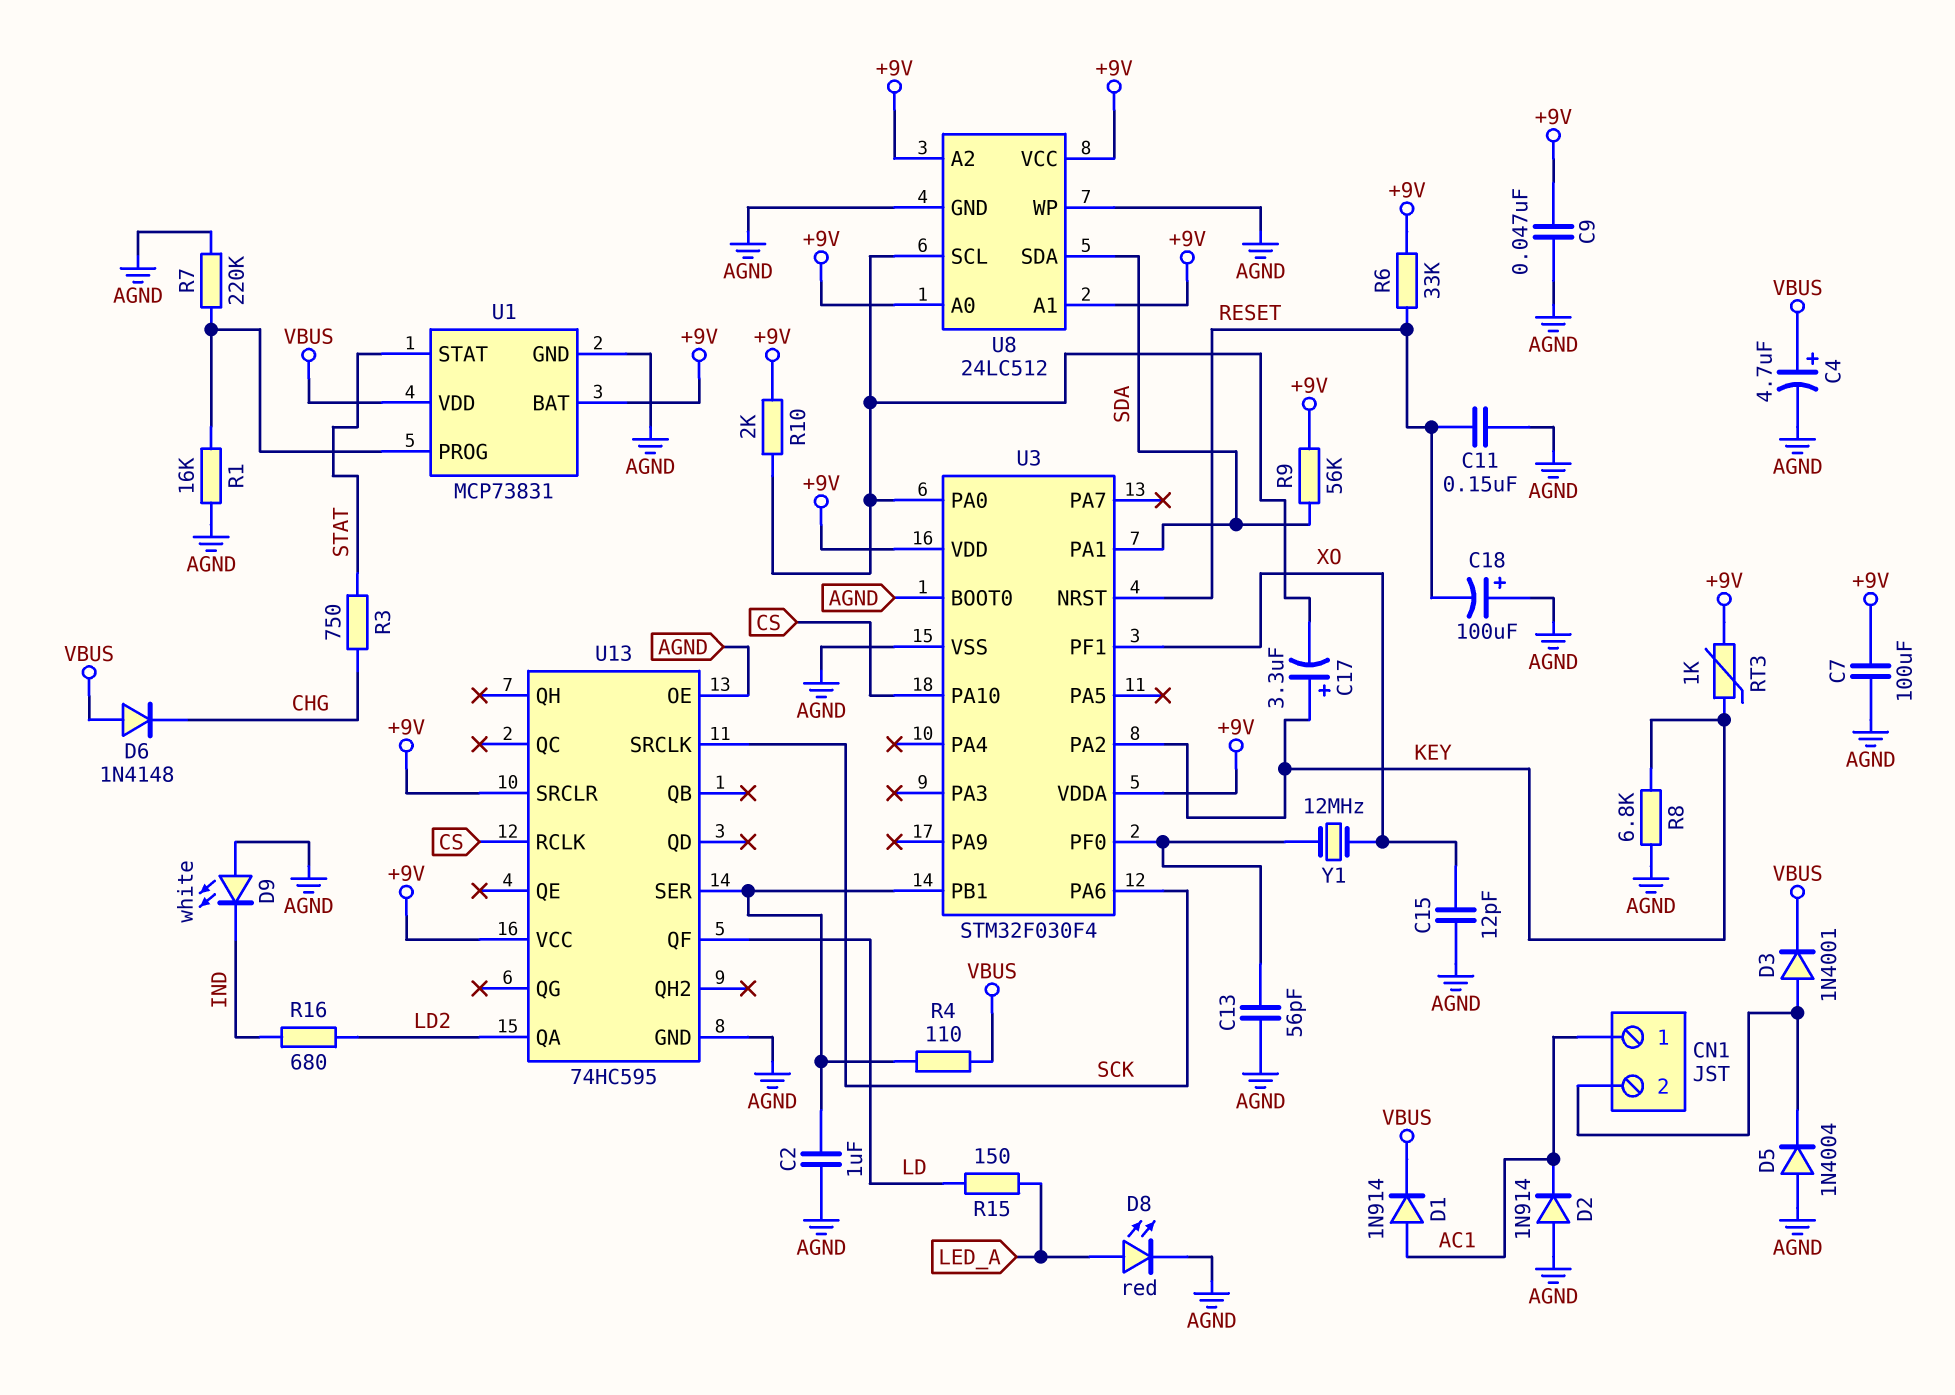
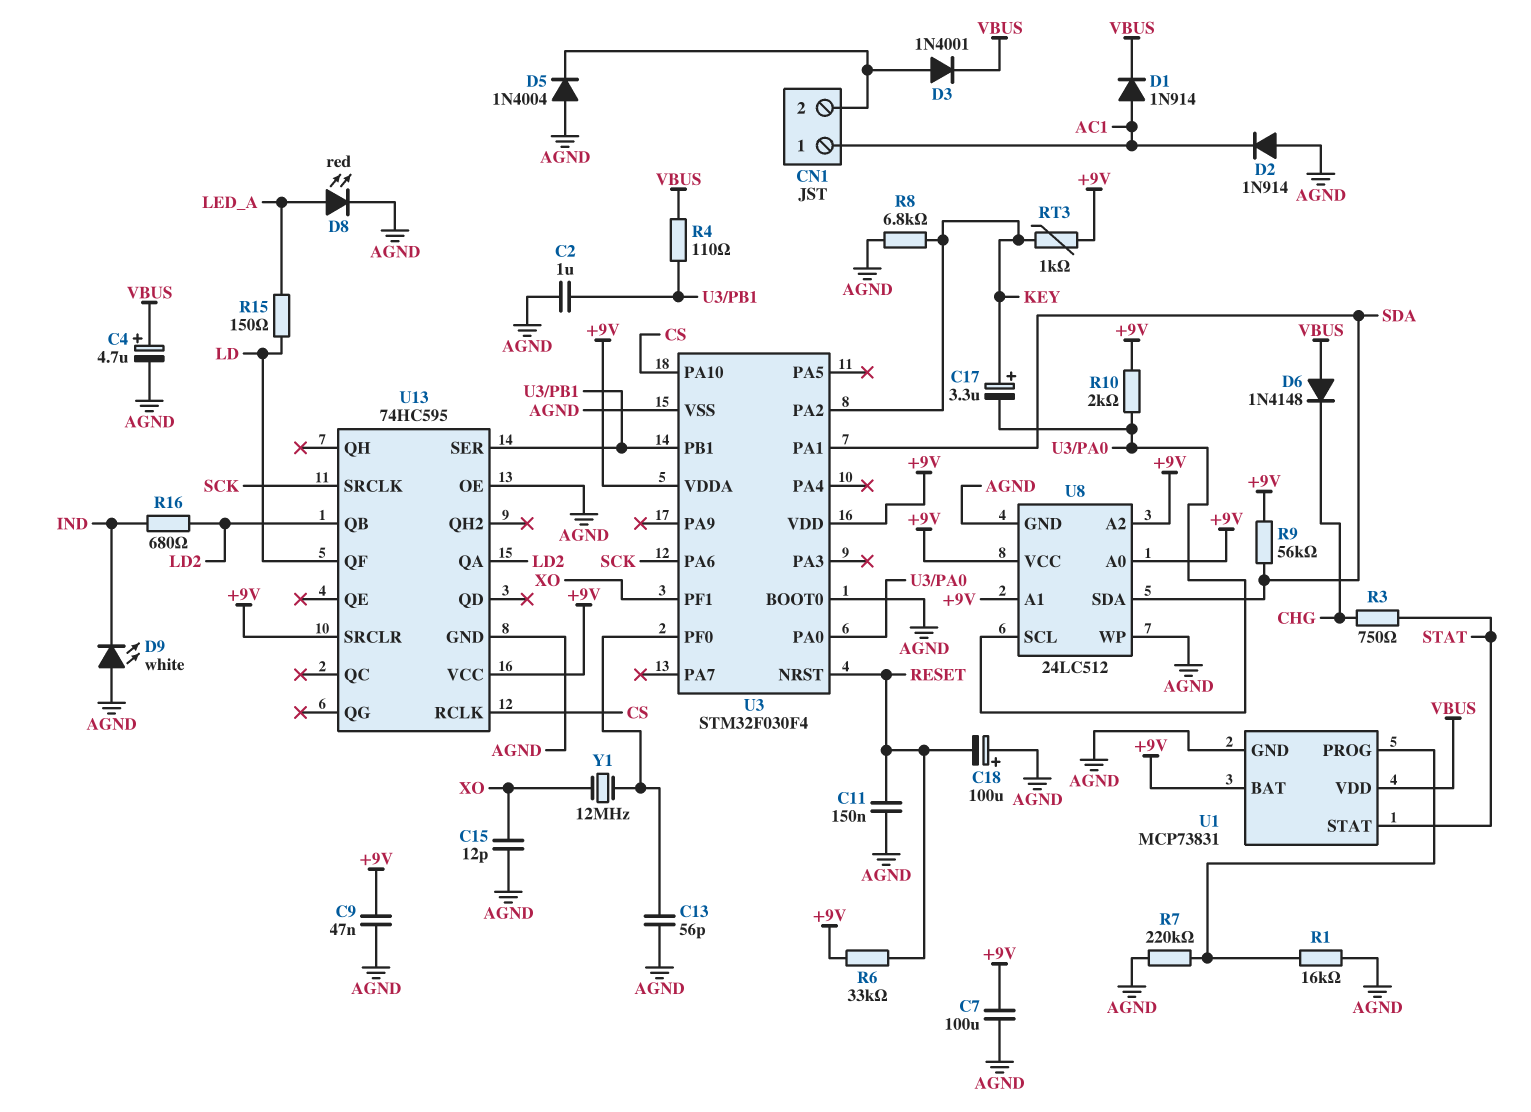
U13 pin QB: none -> LD2

